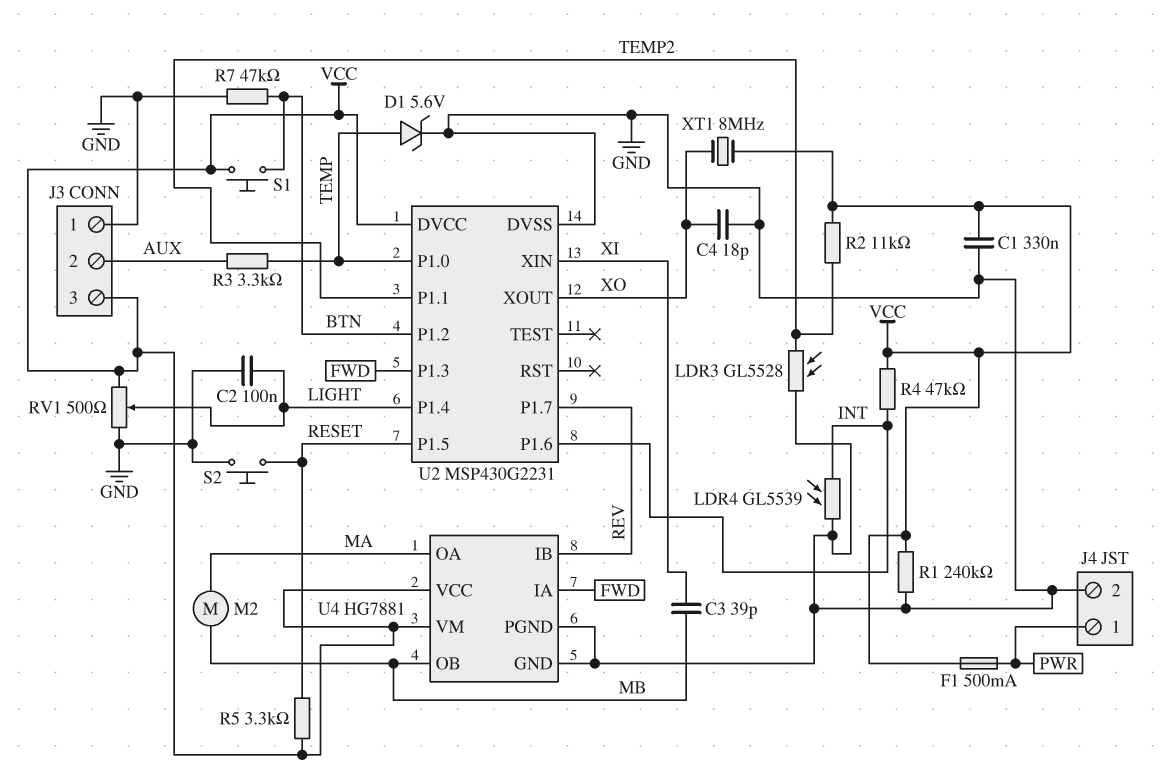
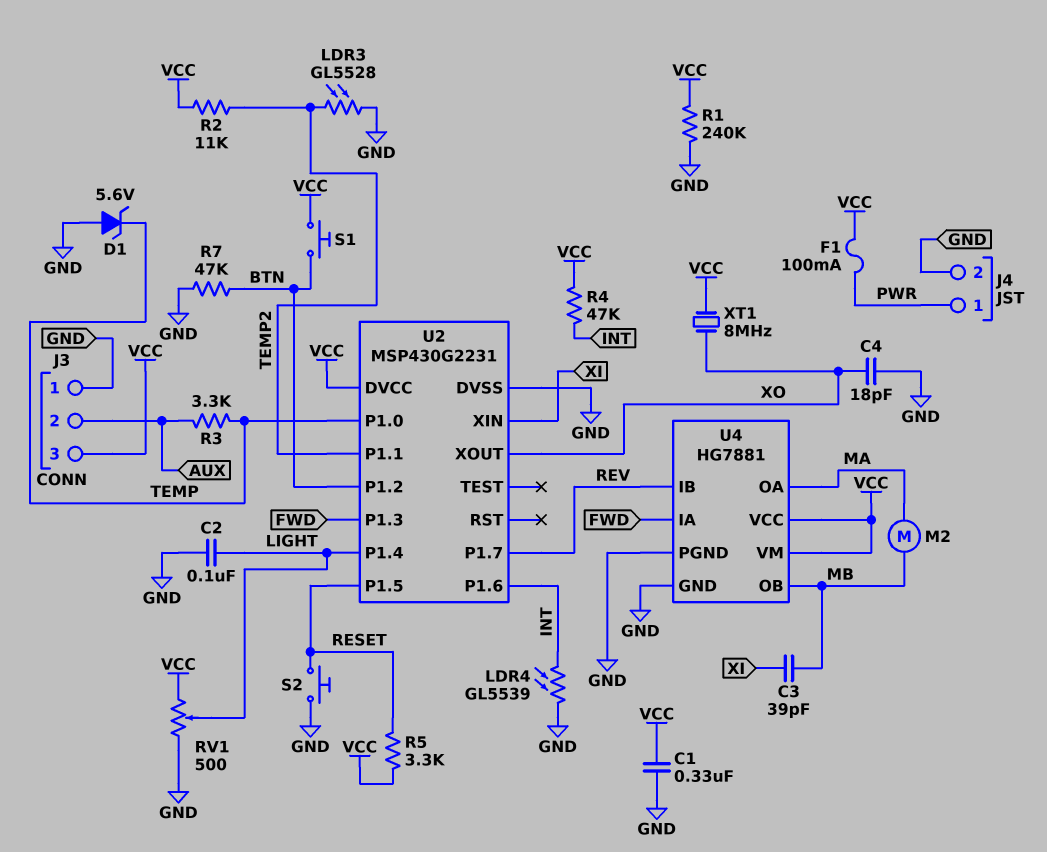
D1: zener 5.6V (A TEMP, K GND) -> zener 5.6V (A GND, K TEMP)
F1: 500mA (PWR, VCC) -> 100mA (PWR, VCC)

